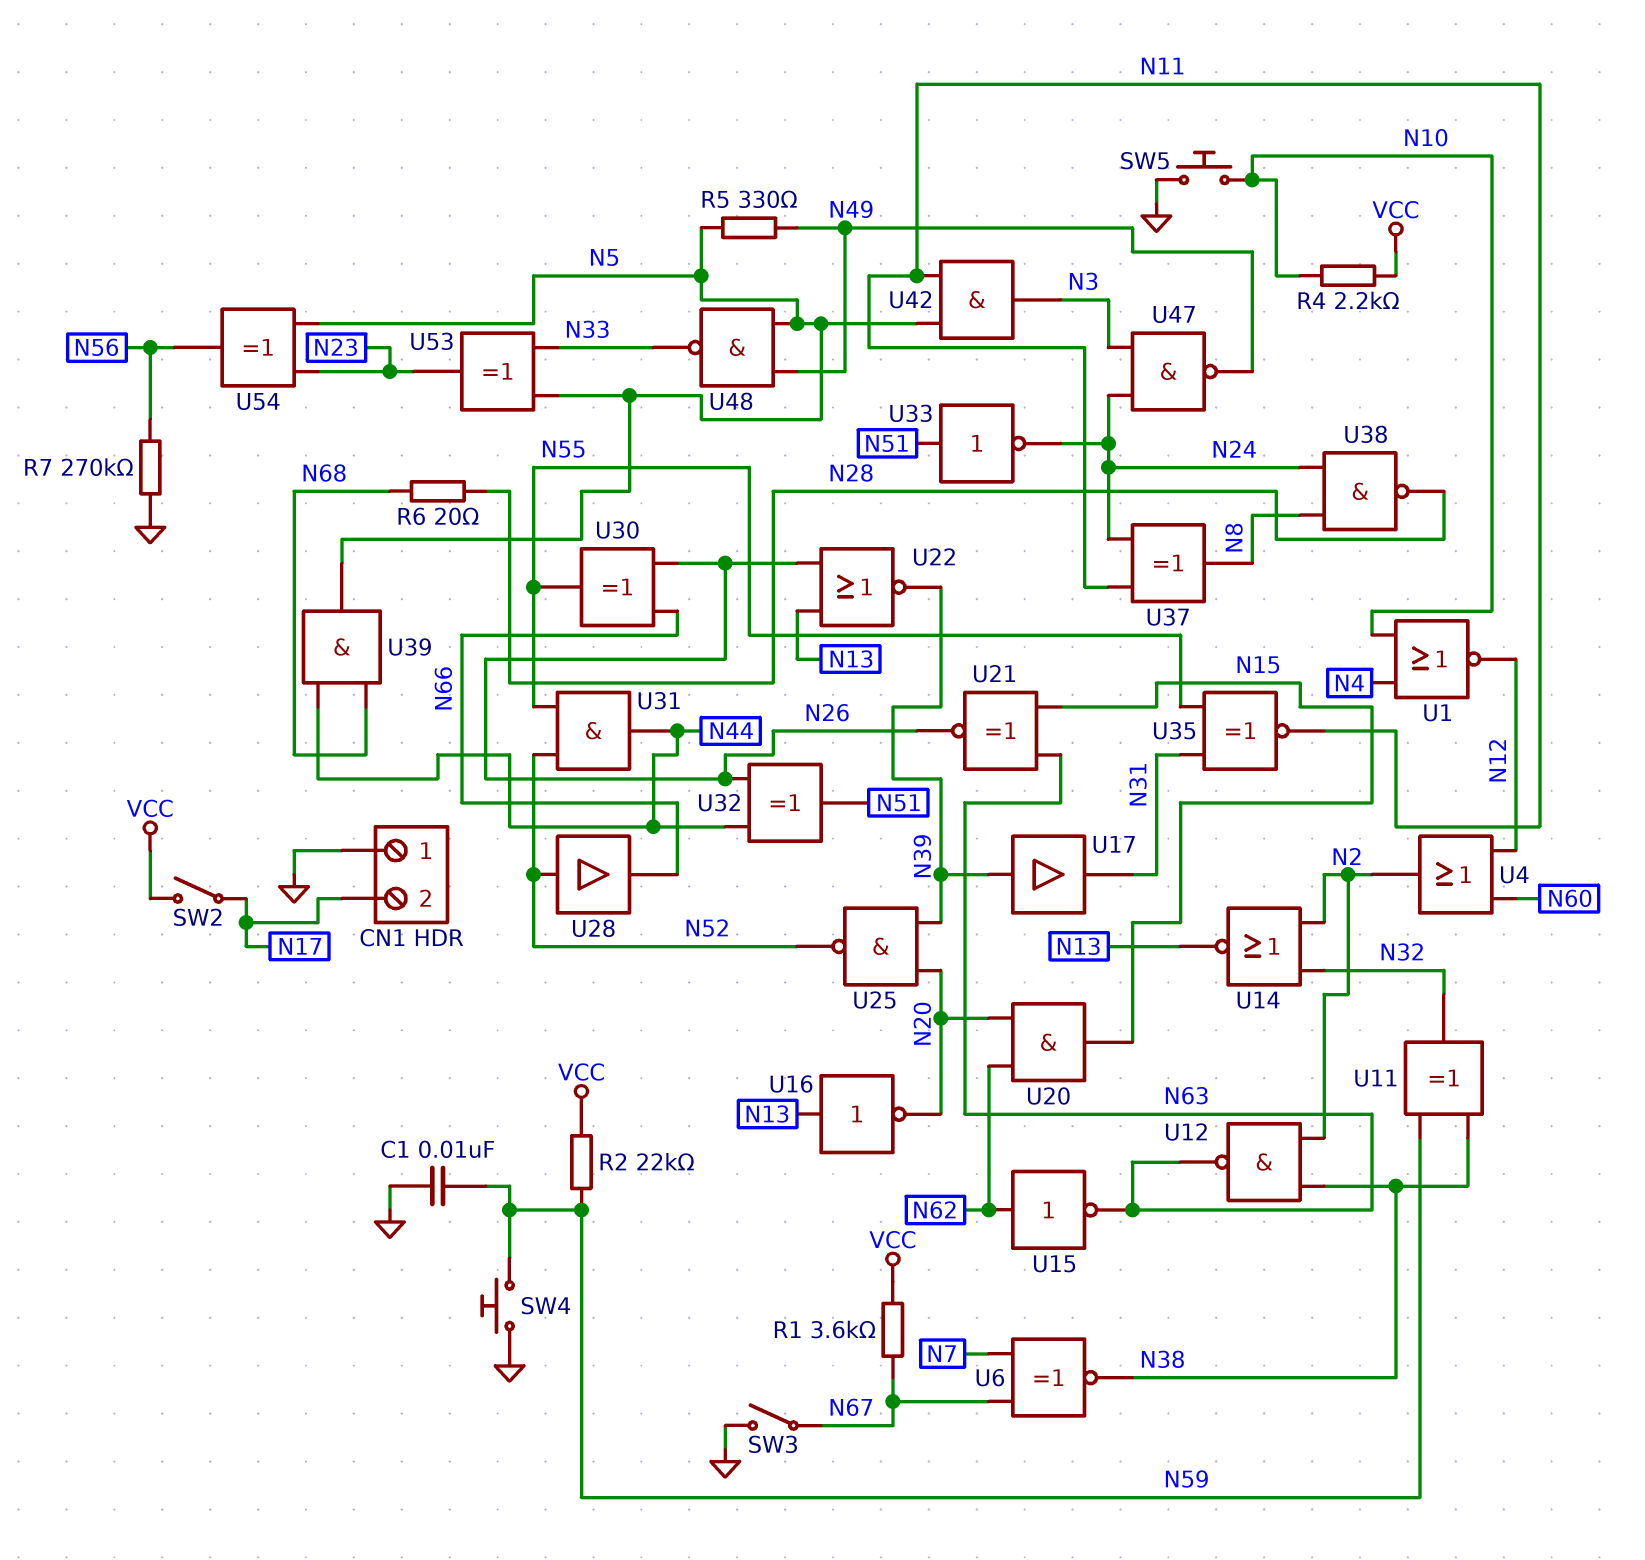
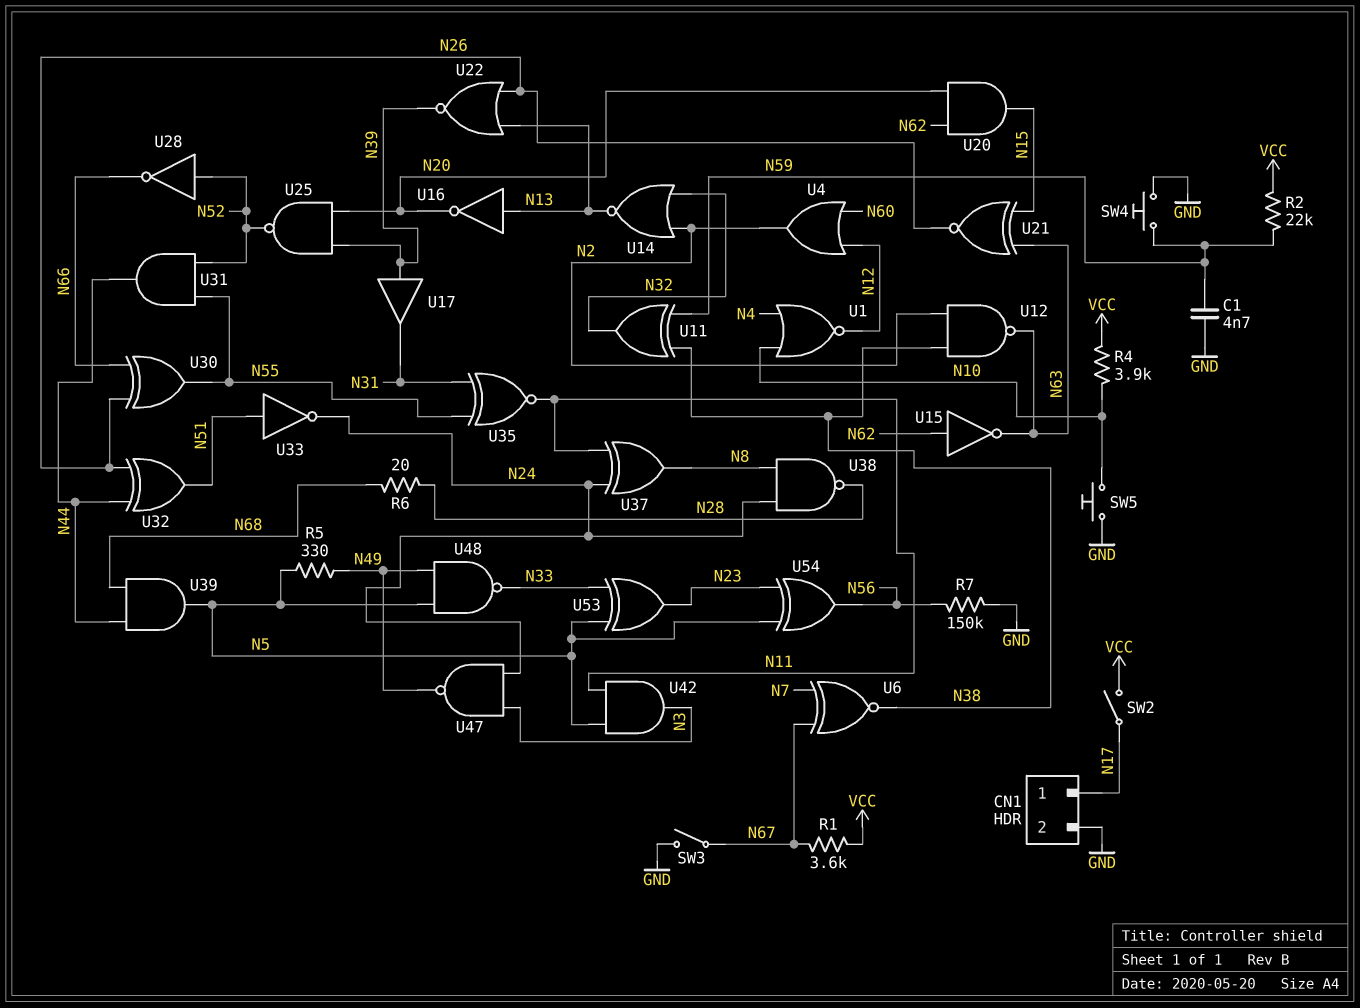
C1: 10nF (GND, N59) -> 4.7nF (GND, N59)
CN1 pin 1: GND -> N17
CN1 pin 2: N17 -> GND
R4: 2.2k (N10, VCC) -> 3.9k (N10, VCC)
R7: 270k (GND, N56) -> 150k (GND, N56)
U28: buffer (in N52, out N66) -> NOT (in N52, out N66)

